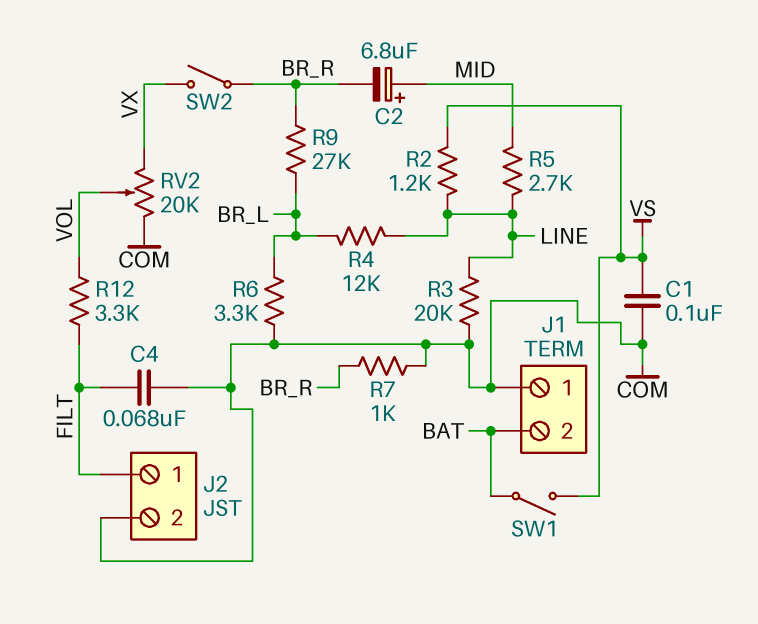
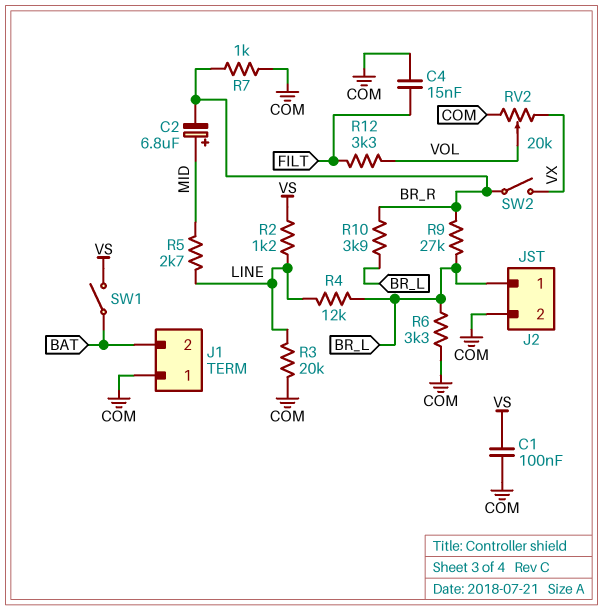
C4: 68nF (COM, FILT) -> 15nF (COM, FILT)
J2 pin 1: FILT -> BR_L
R10: none -> 3.9k (BR_L, BR_R)

